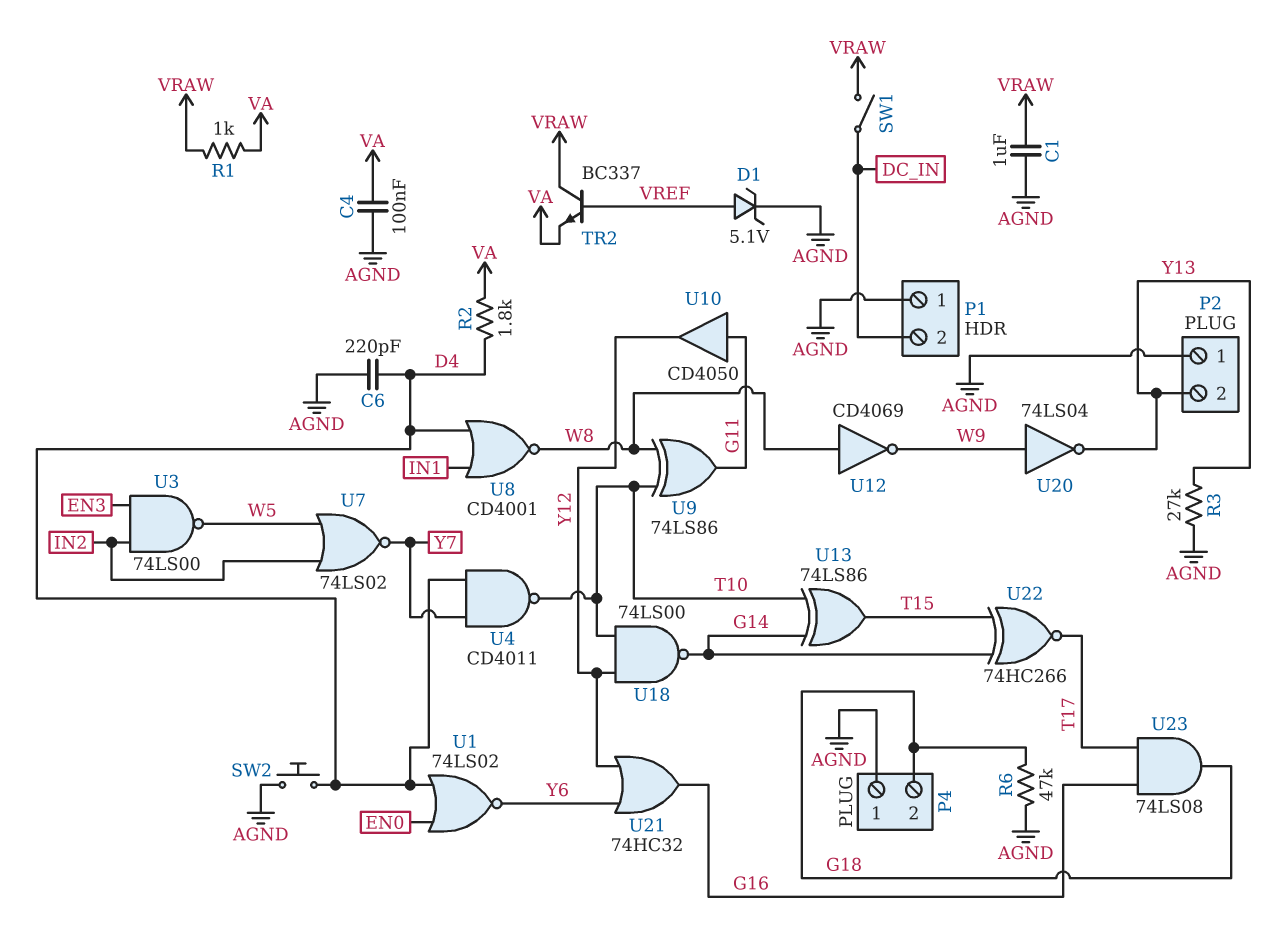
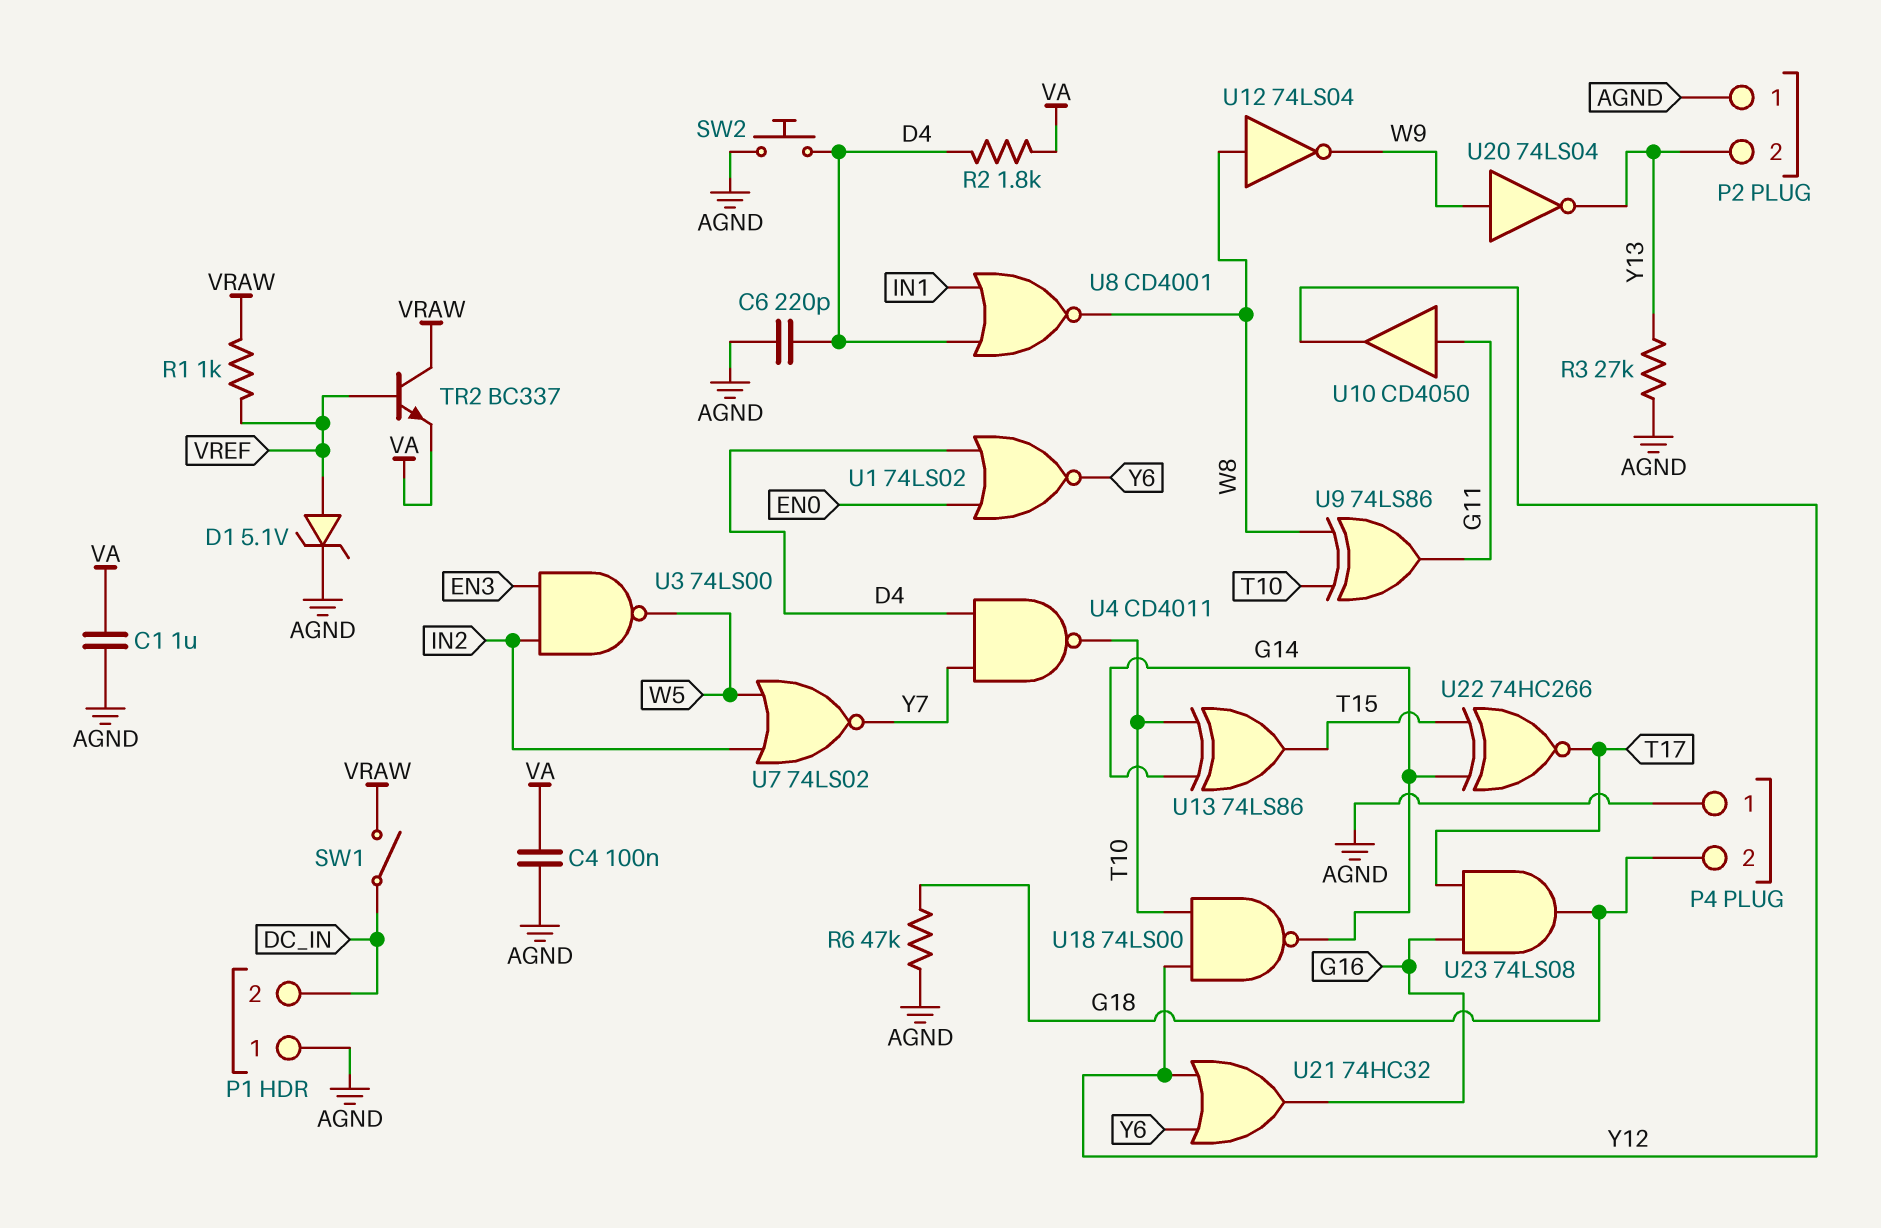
C1: 1uF (AGND, VRAW) -> 1uF (AGND, VA)
R1: 1k (VA, VRAW) -> 1k (VRAW, VREF)
U12: NOT CD4069 (in W8, out W9) -> NOT 74LS04 (in W8, out W9)

